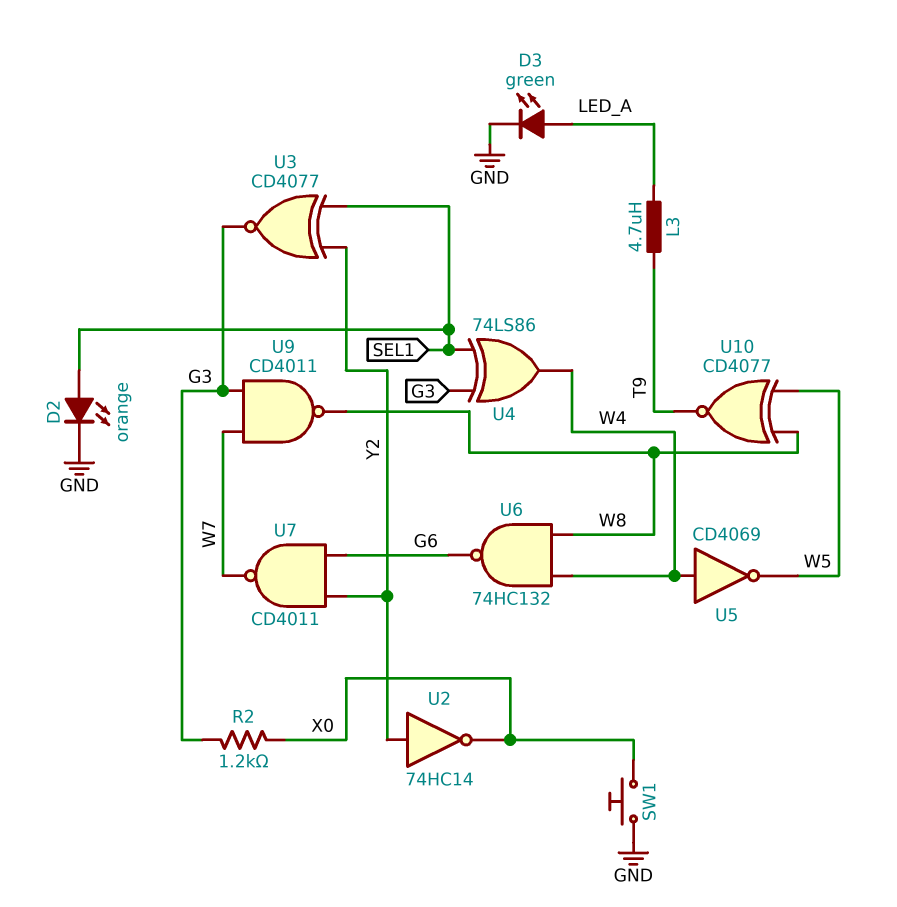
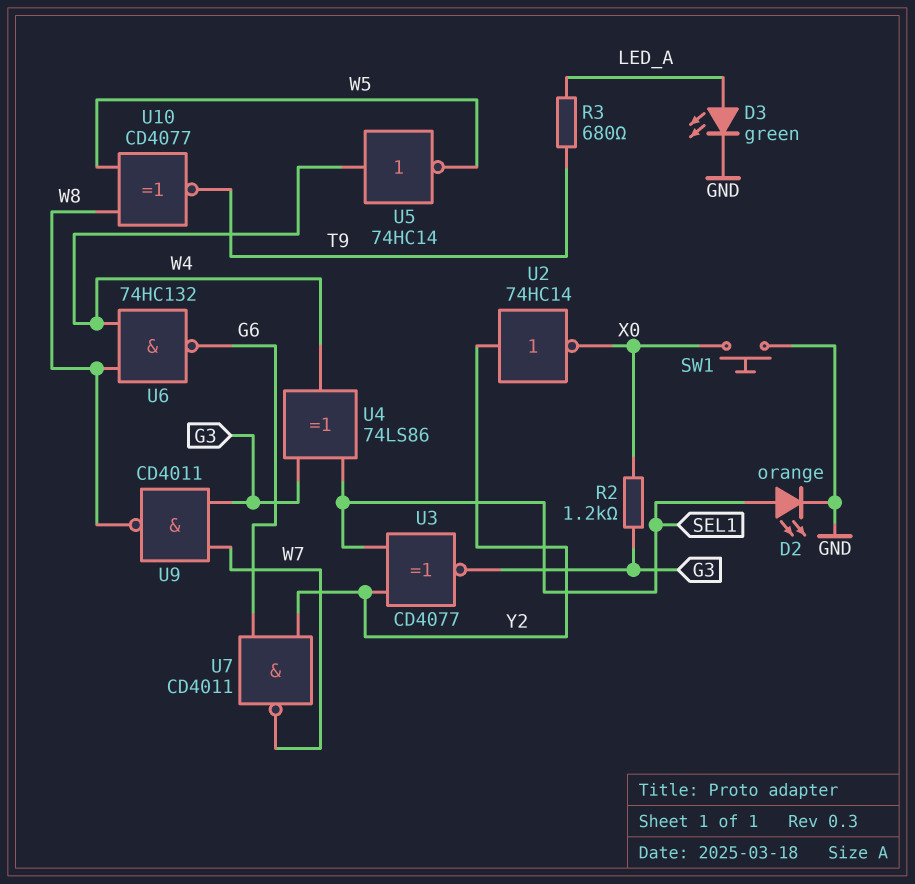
L3: 4.7uH (LED_A, T9) -> none
R3: none -> 680 (LED_A, T9)
U5: NOT CD4069 (in W4, out W5) -> NOT 74HC14 (in W4, out W5)

